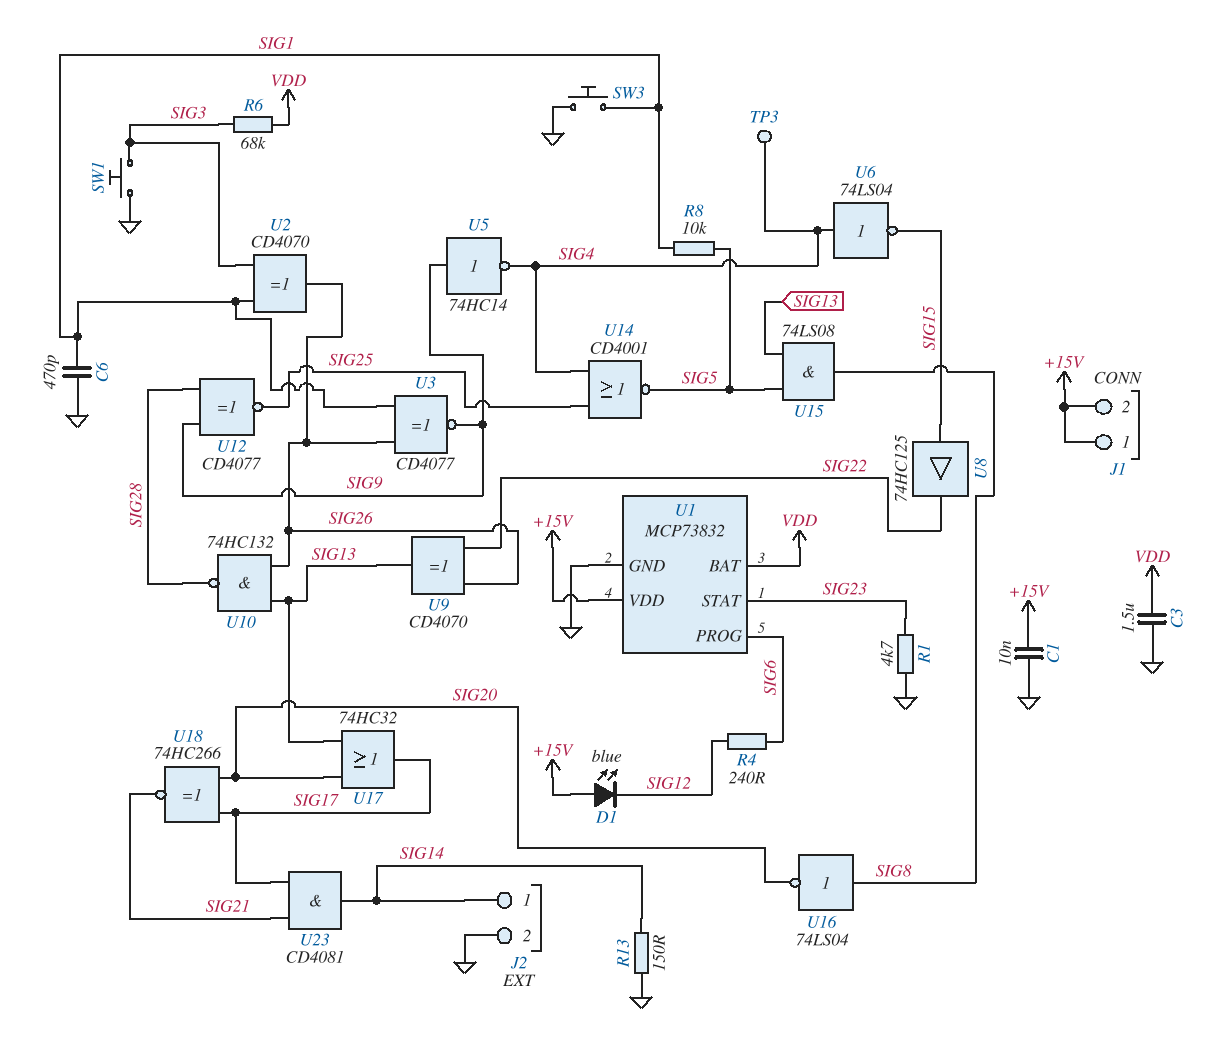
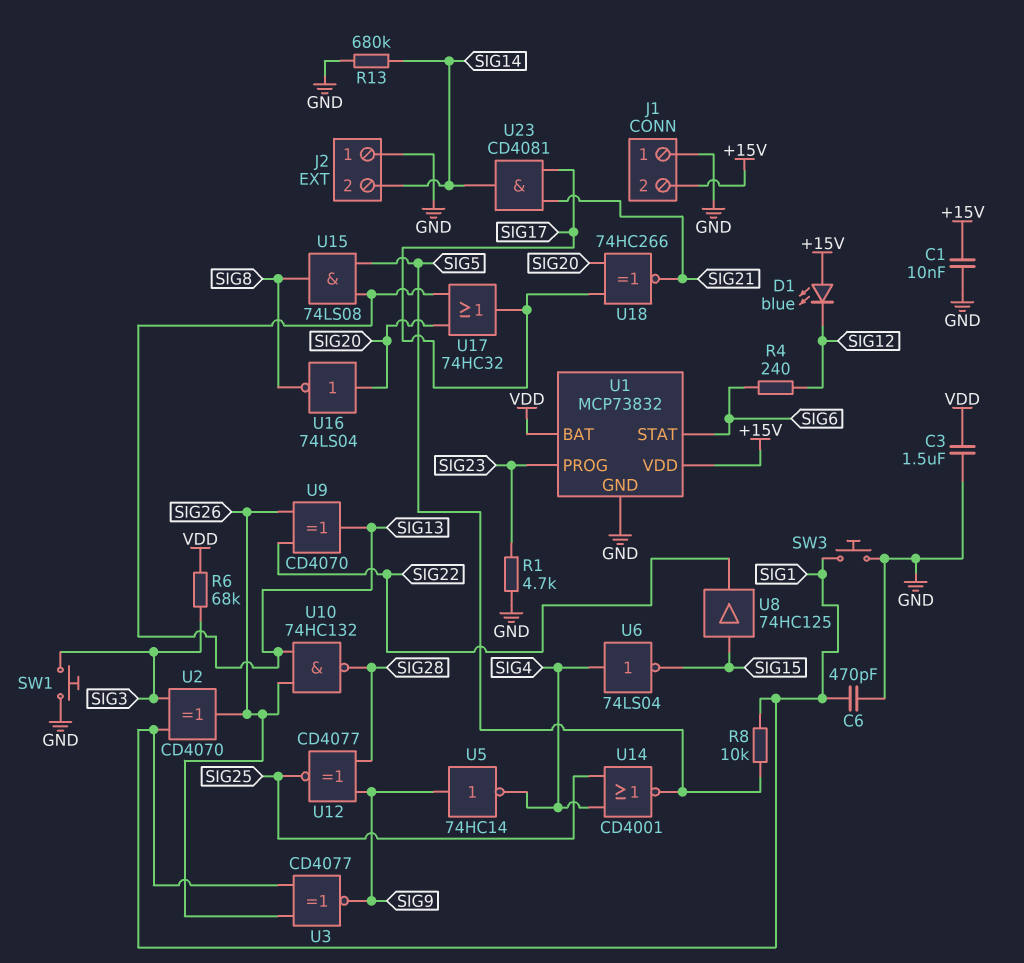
J1 pin 1: +15V -> GND
J2 pin 1: SIG14 -> GND
J2 pin 2: GND -> SIG14
R13: 150 (GND, SIG14) -> 680k (GND, SIG14)
TP3: test point (SIG4) -> none
U1 pin PROG: SIG6 -> SIG23
U1 pin STAT: SIG23 -> SIG6
U16: NOT 74LS04 (in SIG8, out SIG20) -> NOT 74LS04 (in SIG20, out SIG8)

